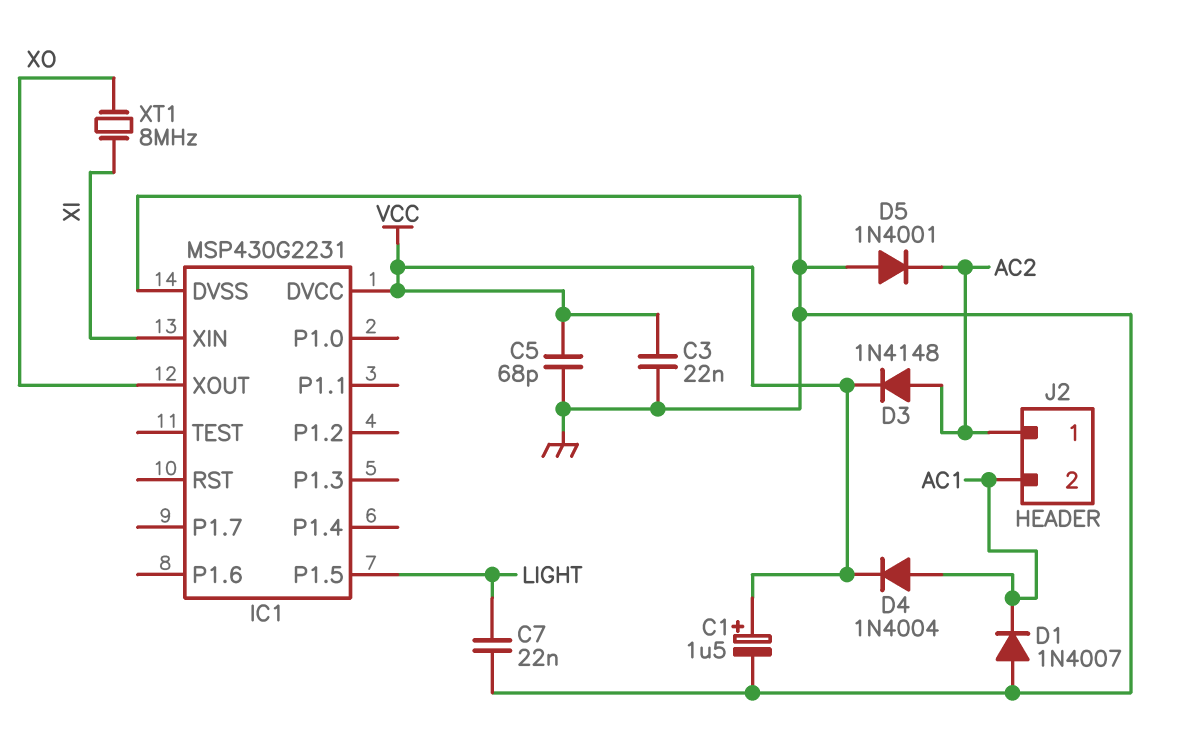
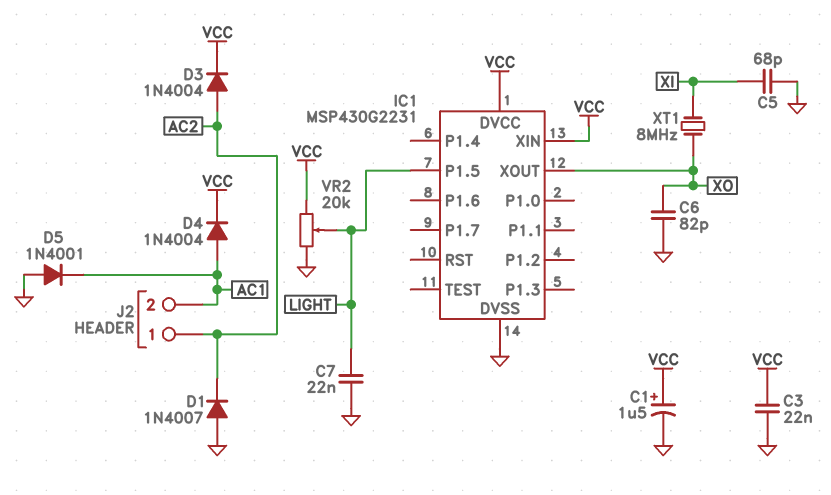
C5: 68pF (GND, VCC) -> 68pF (GND, XI)
C6: none -> 82pF (GND, XO)
D1: diode 1N4007 (A GND, K AC1) -> diode 1N4007 (A GND, K AC2)
D3: diode 1N4148 (A AC2, K VCC) -> diode 1N4004 (A AC2, K VCC)
D5: diode 1N4001 (A GND, K AC2) -> diode 1N4001 (A GND, K AC1)
IC1 pin XIN: XI -> VCC
VR2: none -> 20k (GND, VCC, wiper LIGHT)

